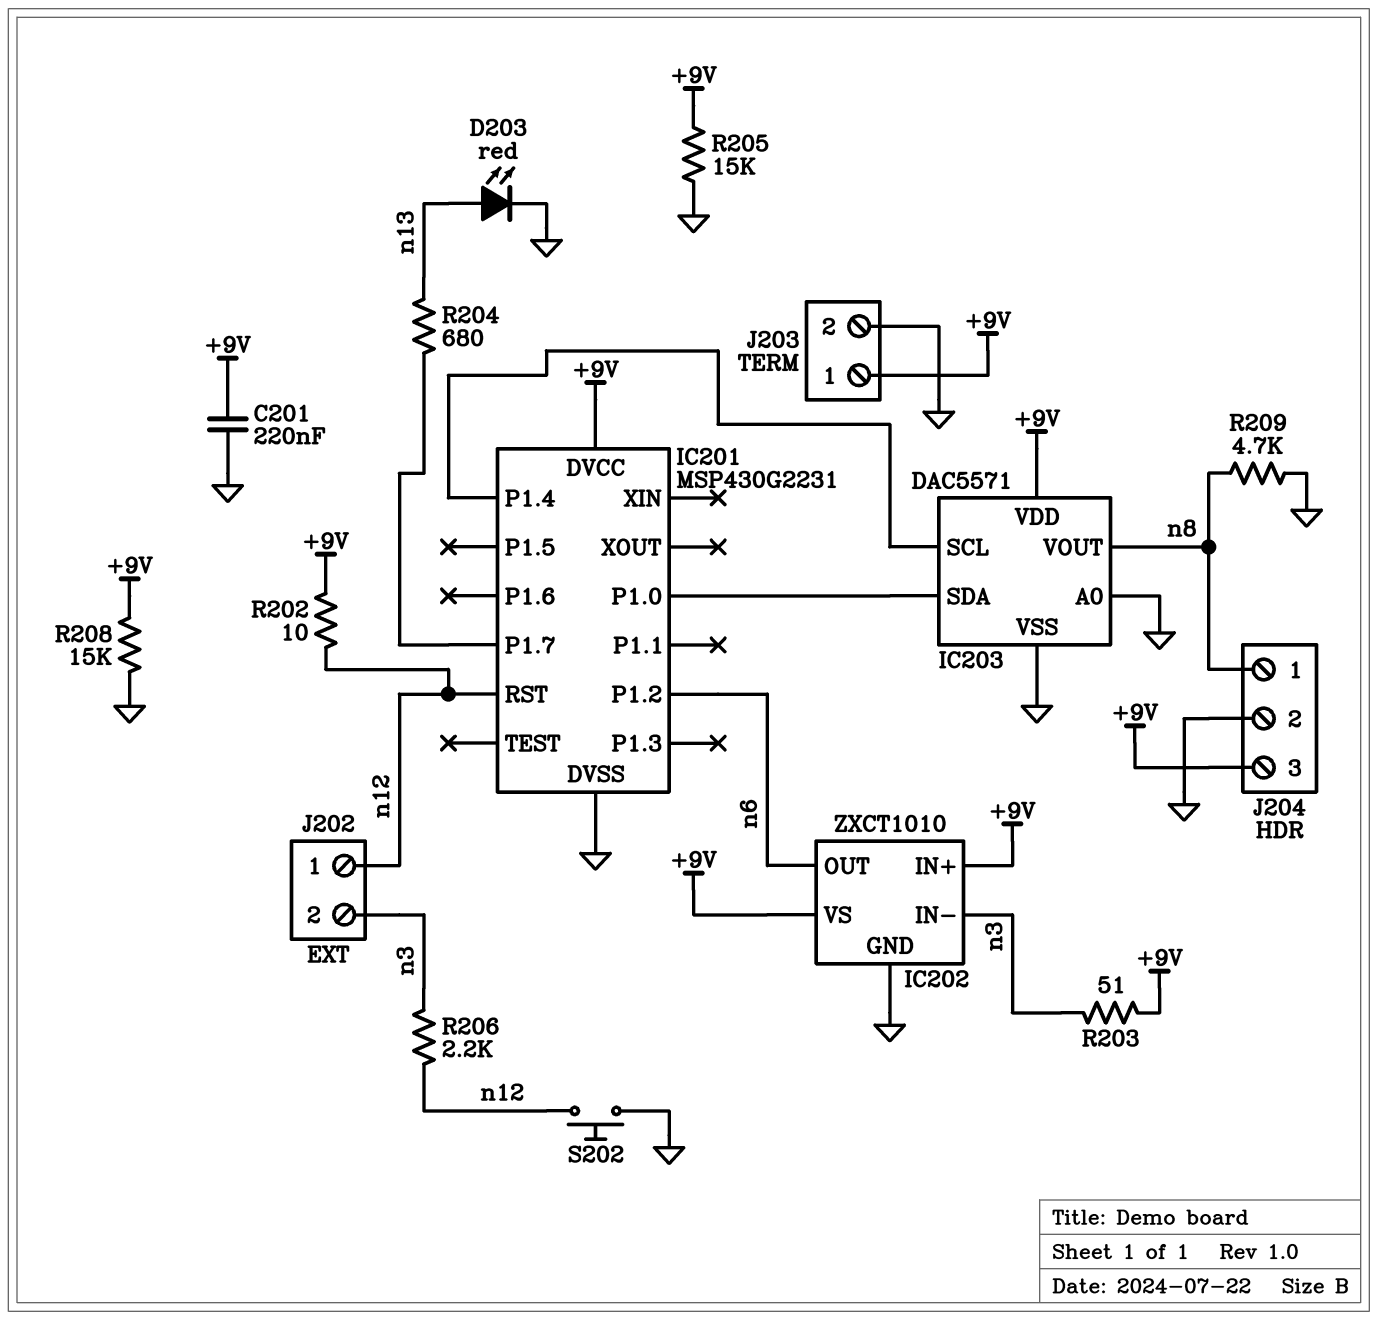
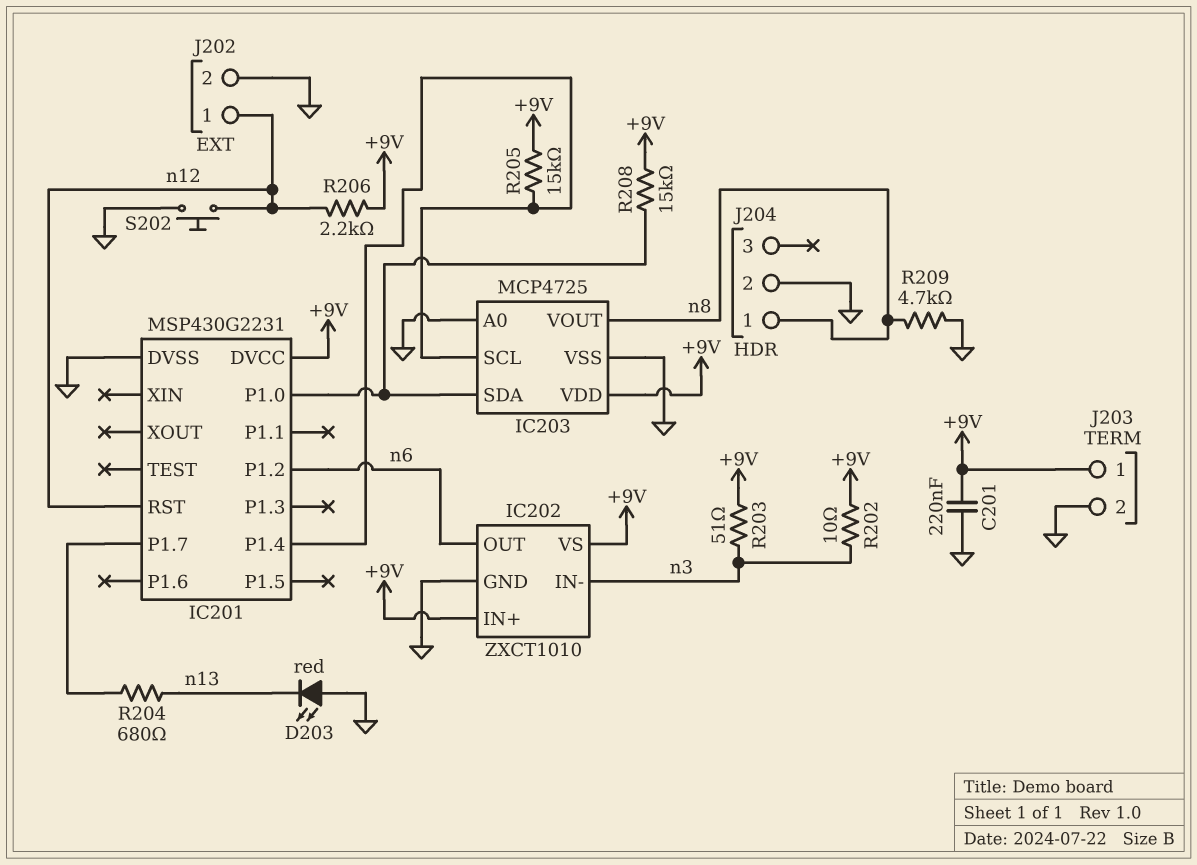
D203: LED red (A n13, K GND) -> LED red (A GND, K n13)
IC203: DAC5571 -> MCP4725
J202 pin 2: n3 -> GND
J204 pin 3: +9V -> none
R202: 10 (+9V, n12) -> 10 (+9V, n3)
R205: 15k (+9V, GND) -> 15k (+9V, IC201/P1.4)
R206: 2.2k (n3, n12) -> 2.2k (+9V, n12)
R208: 15k (+9V, GND) -> 15k (+9V, IC201/P1.0)

